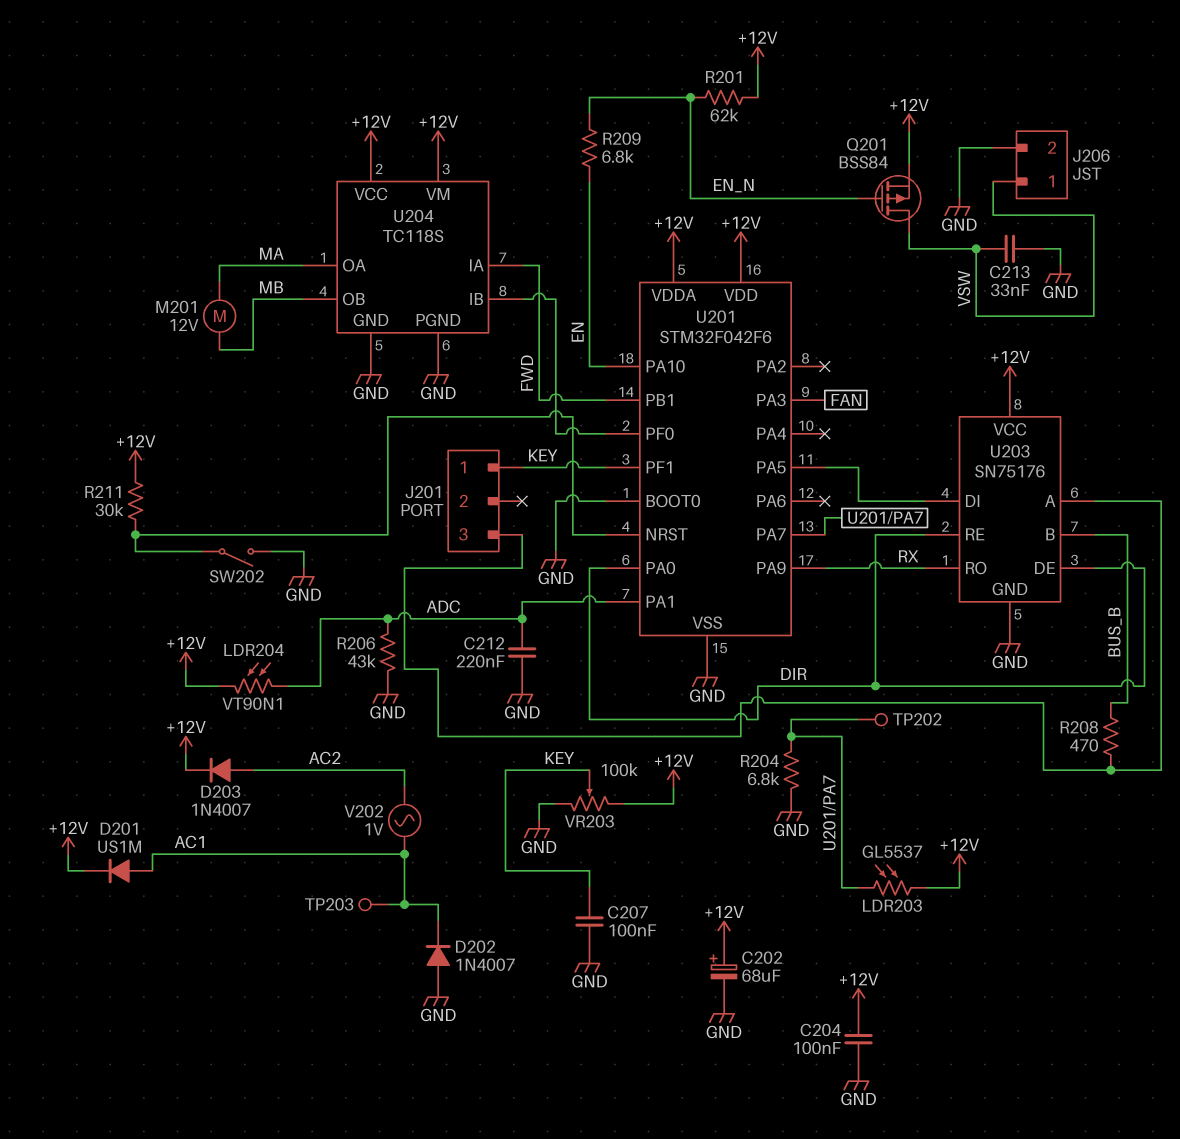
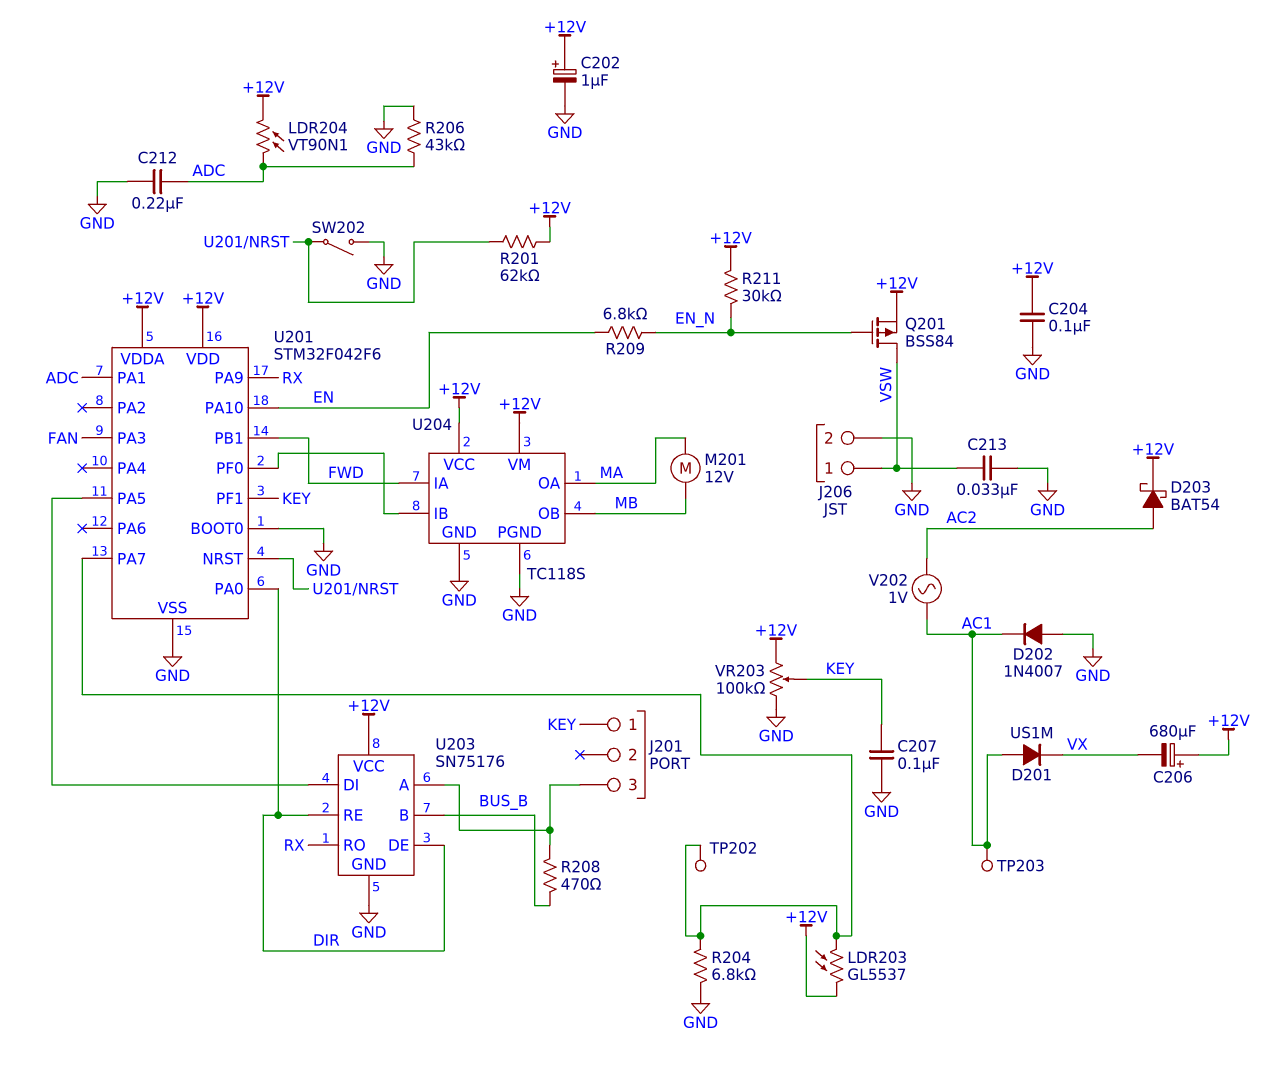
C202: 68uF (plus +12V, minus GND) -> 1uF (plus +12V, minus GND)
C206: none -> 680uF (plus +12V, minus VX)
D201: diode US1M (A AC1, K +12V) -> diode US1M (A AC1, K VX)
D203: diode 1N4007 (A AC2, K +12V) -> schottky BAT54 (A AC2, K +12V)
R201: 62k (+12V, EN_N) -> 62k (+12V, U201/NRST)
R211: 30k (+12V, U201/NRST) -> 30k (+12V, EN_N)

